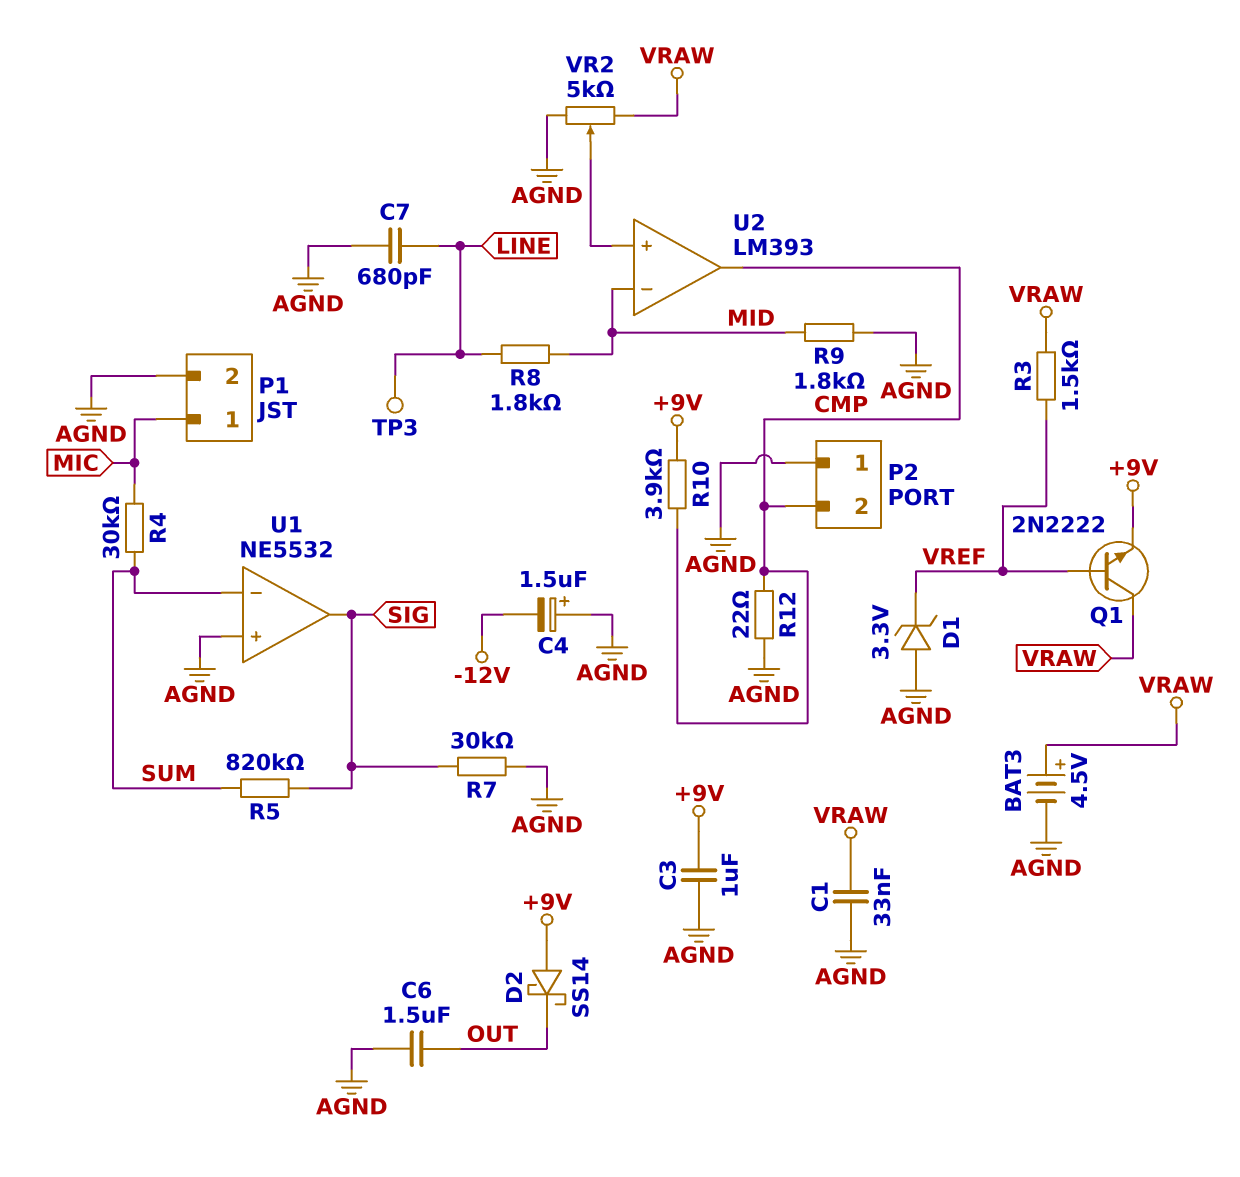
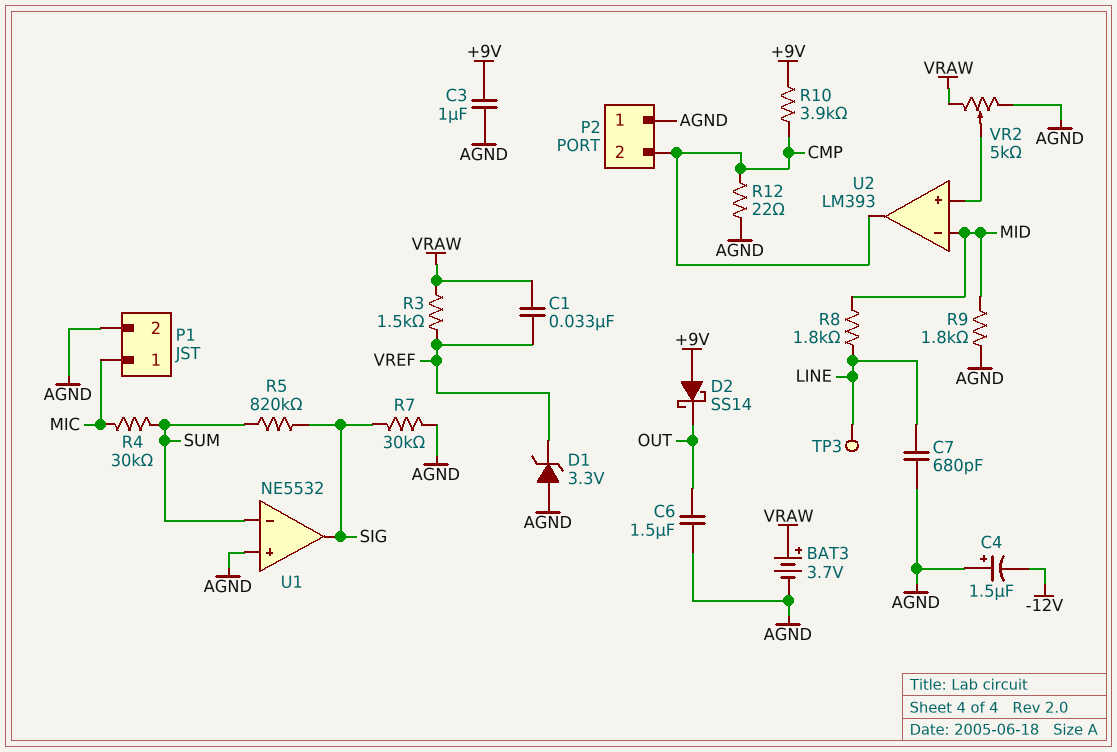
BAT3: 4.5V (plus VRAW, minus AGND) -> 3.7V (plus VRAW, minus AGND)
C1: 33nF (AGND, VRAW) -> 33nF (VRAW, VREF)
Q1: NPN 2N2222 (B VREF, C VRAW, E +9V) -> none

